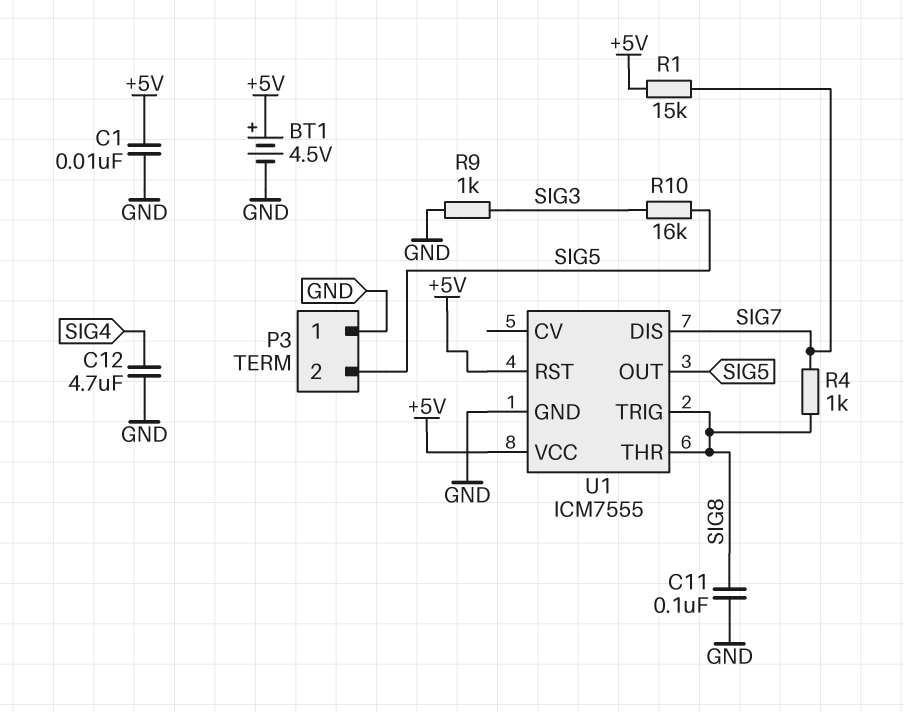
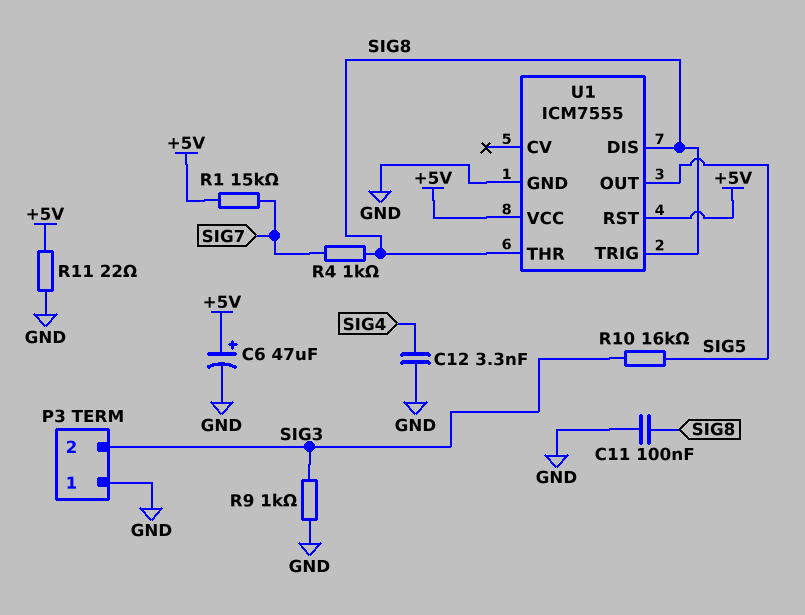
BT1: 4.5V (plus +5V, minus GND) -> none
C1: 10nF (+5V, GND) -> none
C6: none -> 47uF (plus +5V, minus GND)
C12: 4.7uF (GND, SIG4) -> 3.3nF (GND, SIG4)
P3 pin 2: SIG5 -> SIG3
R11: none -> 22 (+5V, GND)
U1 pin DIS: SIG7 -> SIG8

